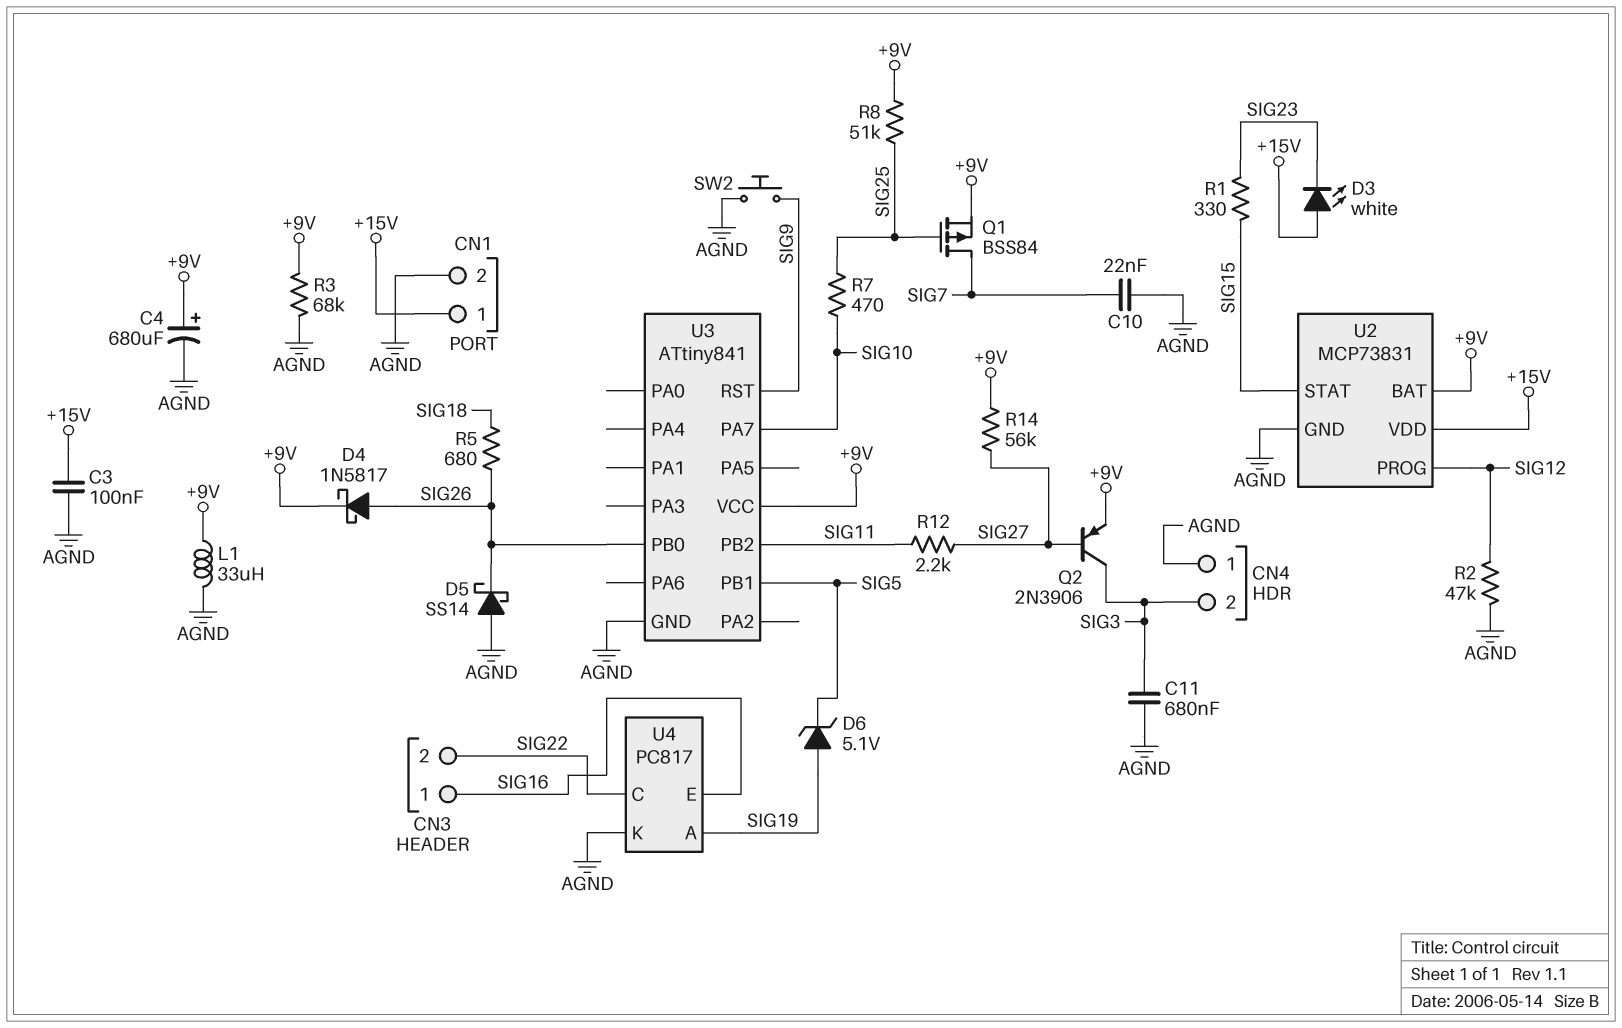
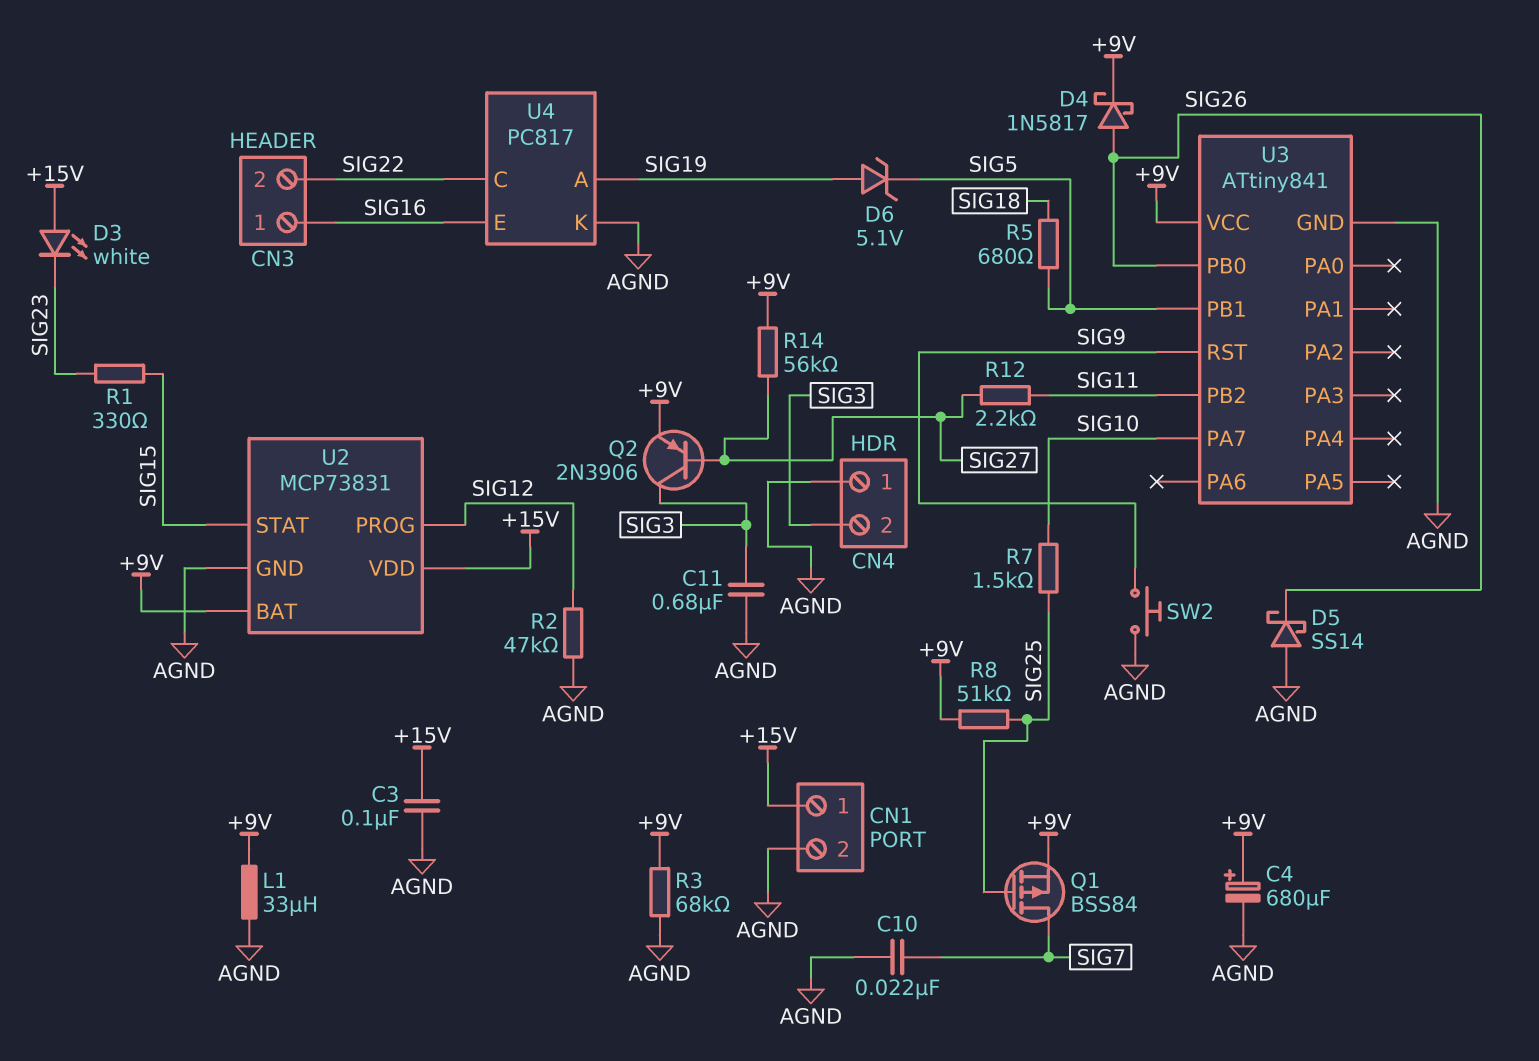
R5: 680 (SIG18, SIG26) -> 680 (SIG5, SIG18)
R7: 470 (SIG10, SIG25) -> 1.5k (SIG10, SIG25)

